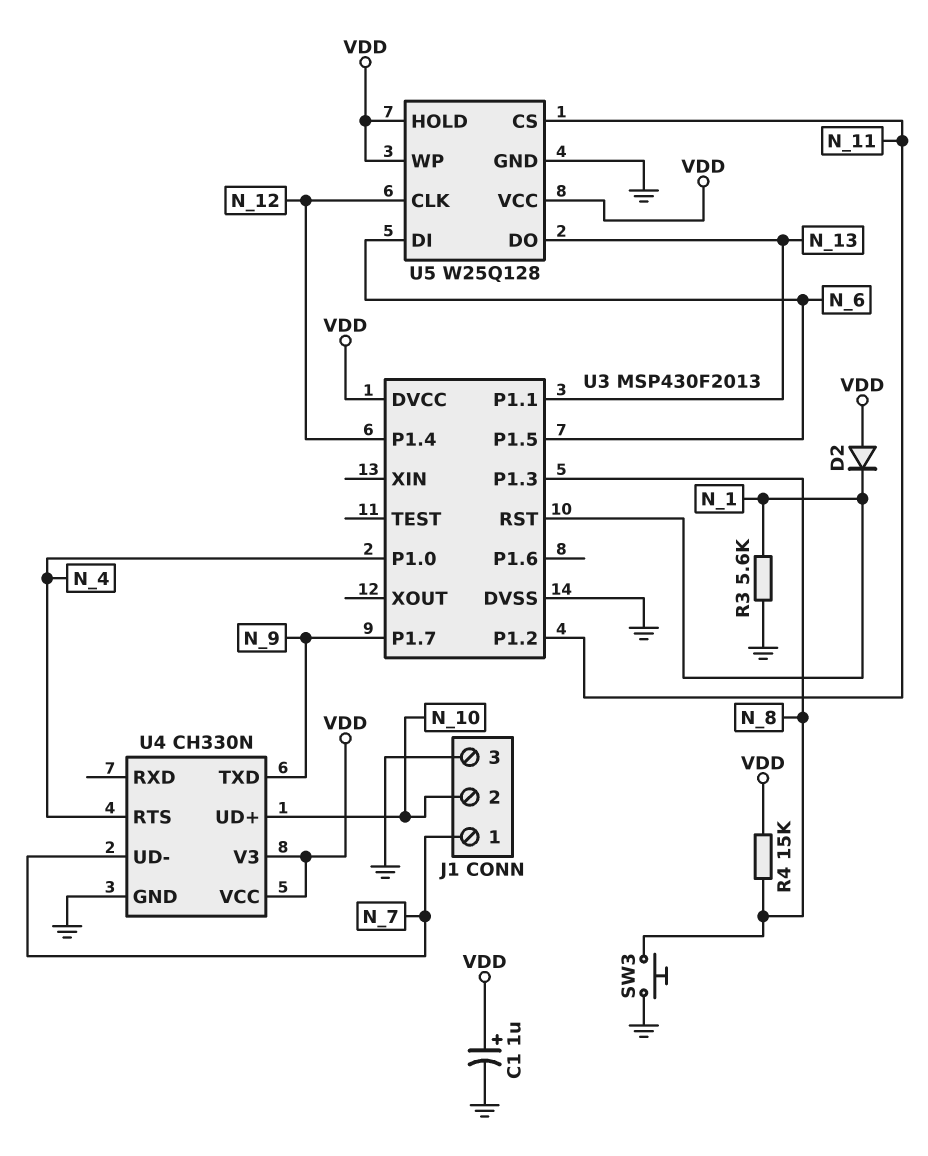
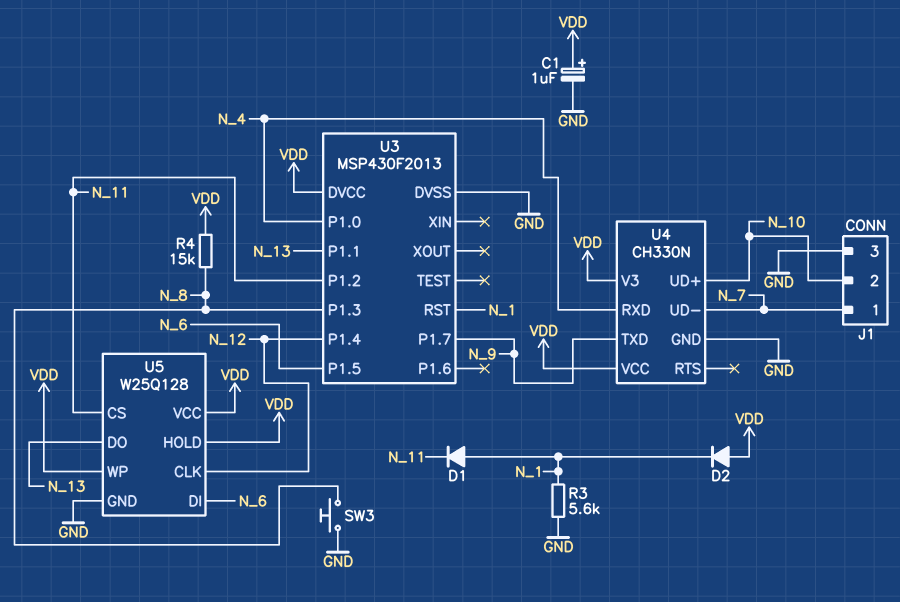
D1: none -> diode (A N_1, K N_11)
U4 pin RTS: N_4 -> none
U4 pin RXD: none -> N_4

